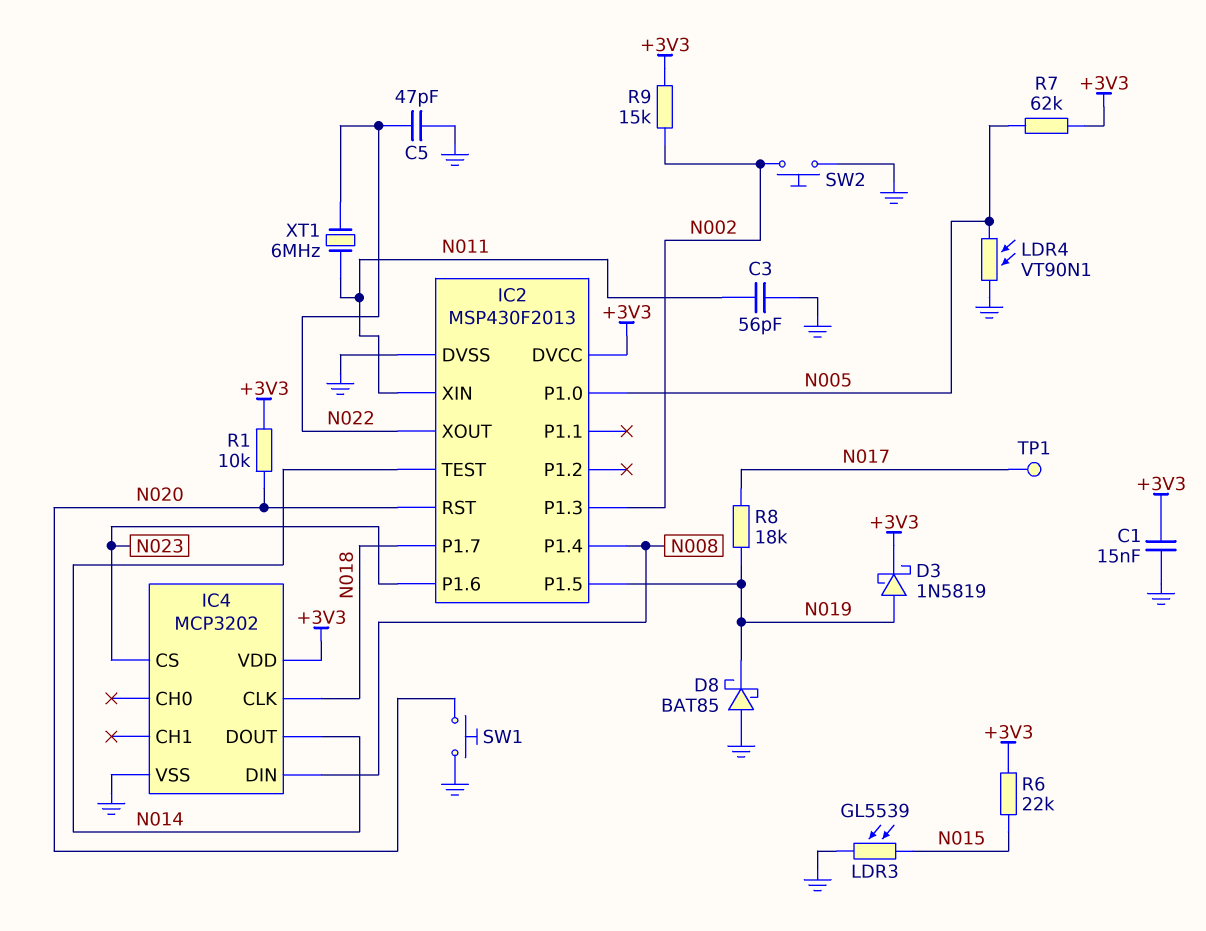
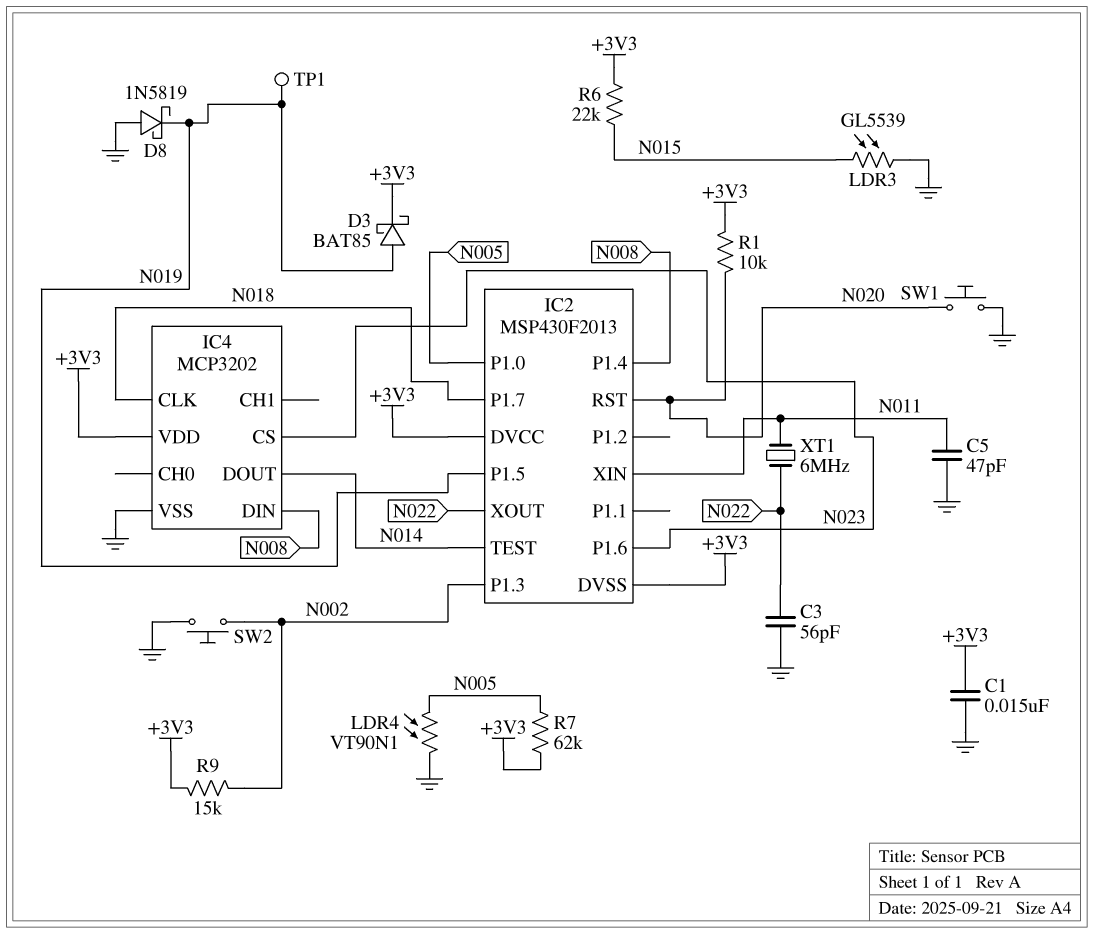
C3: 56pF (GND, N011) -> 56pF (GND, N022)
C5: 47pF (GND, N022) -> 47pF (GND, N011)
D3: schottky 1N5819 (A N019, K +3V3) -> schottky BAT85 (A N019, K +3V3)
D8: schottky BAT85 (A GND, K N019) -> schottky 1N5819 (A GND, K N019)
IC2 pin DVSS: GND -> +3V3
R8: 18k (N017, N019) -> none
TP1: test point (N017) -> test point (N019)

